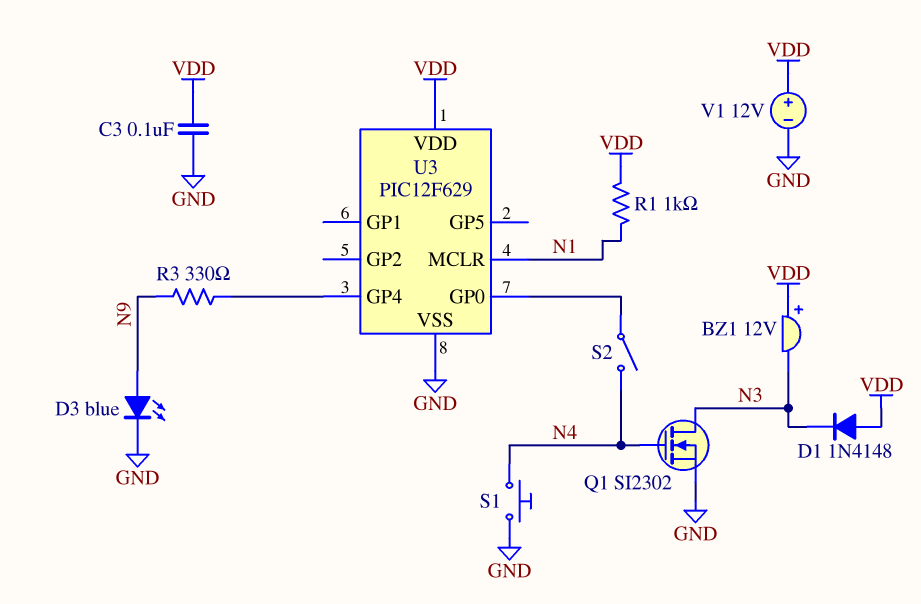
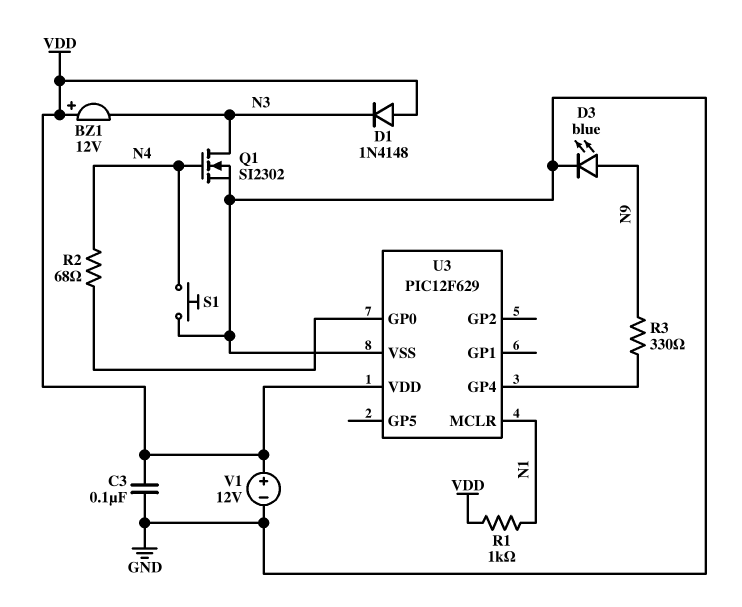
R2: none -> 68 (N4, U3/GP0)
S2: switch (N4, U3/GP0) -> none

